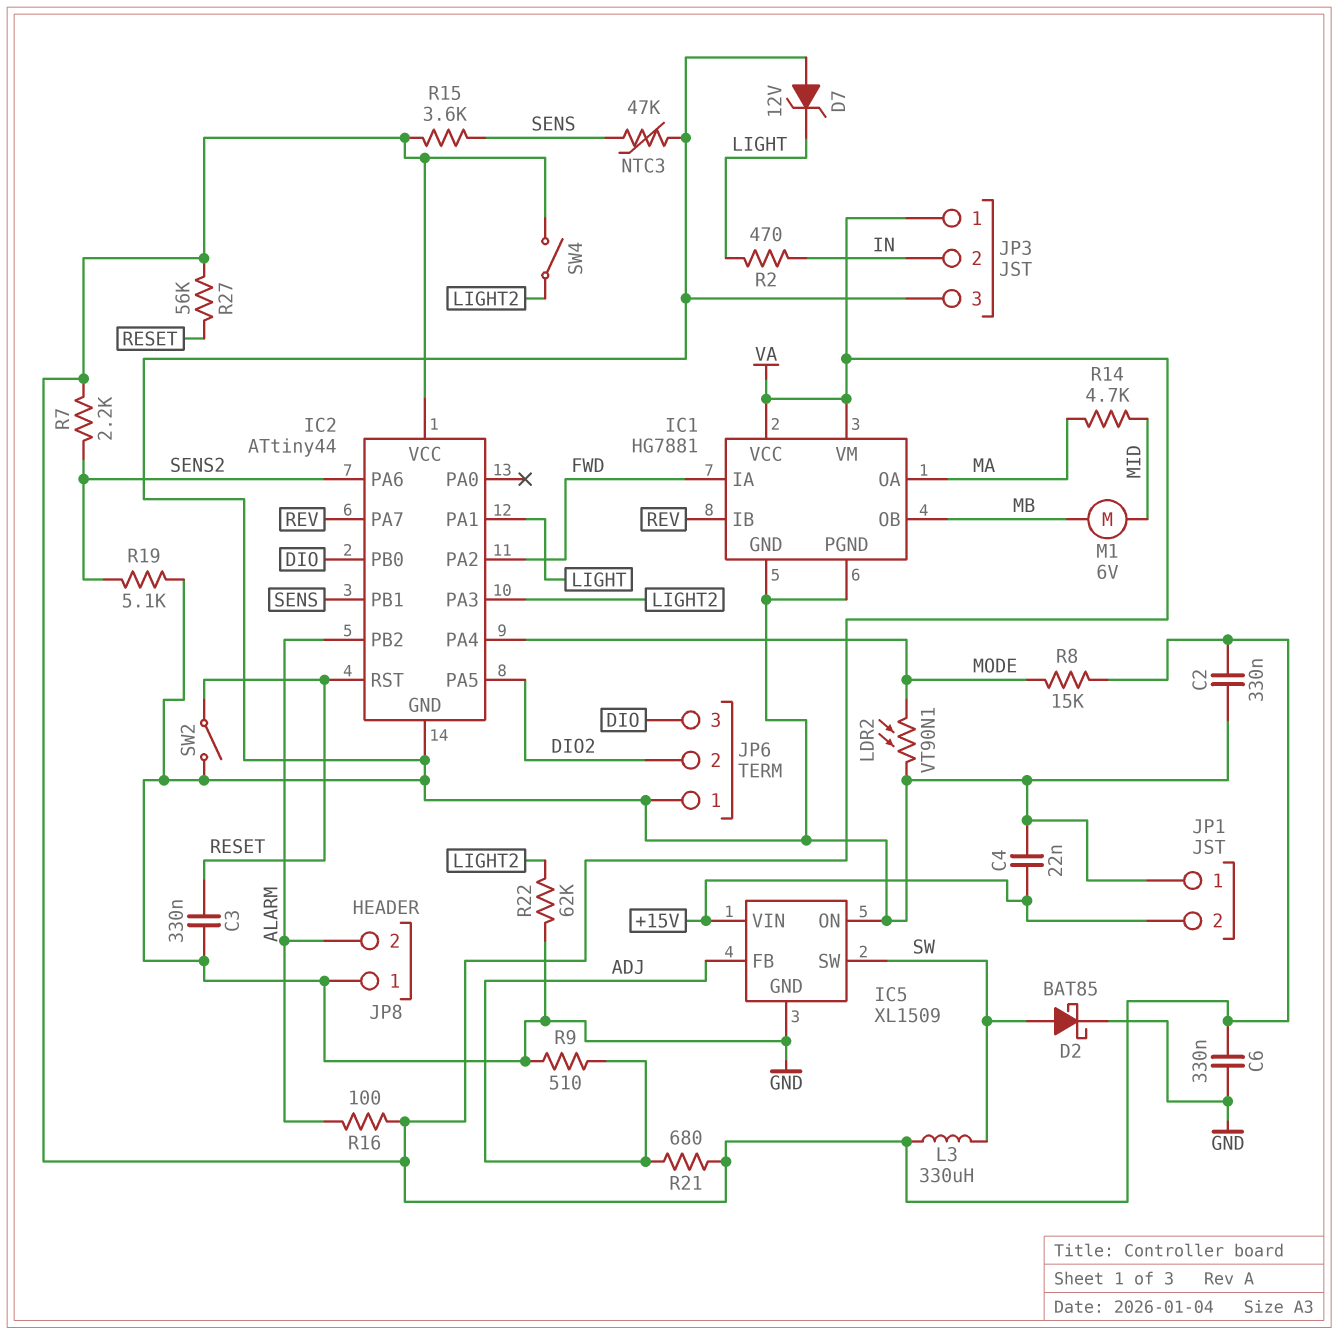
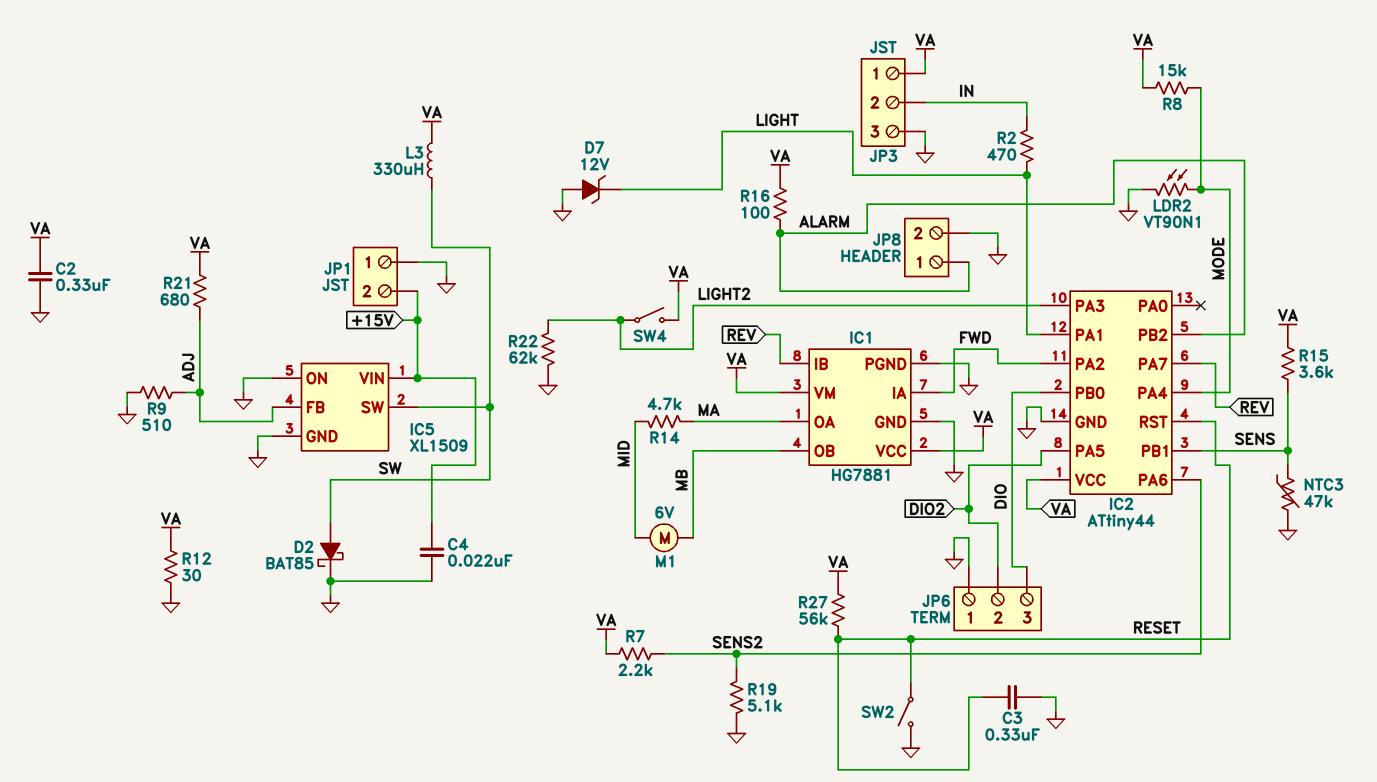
C6: 330nF (GND, VA) -> none
JP8 pin 1: GND -> ALARM
JP8 pin 2: ALARM -> GND
R12: none -> 30 (GND, VA)

